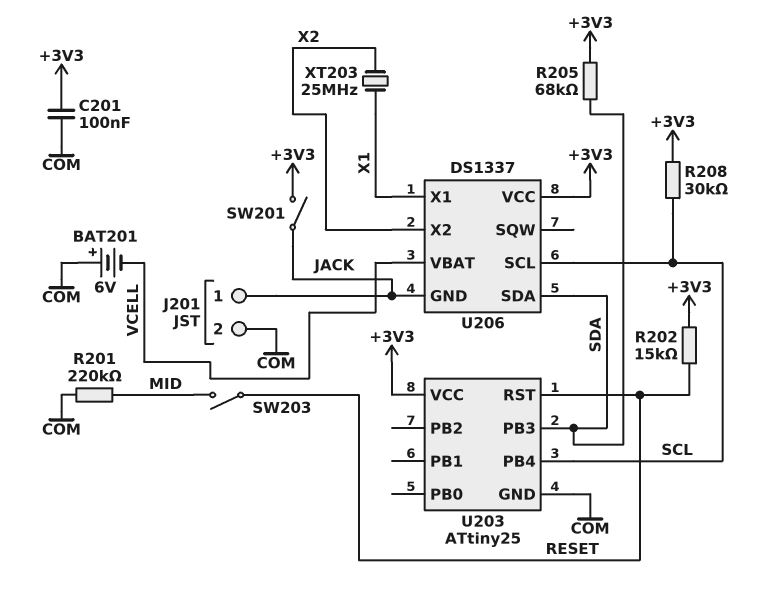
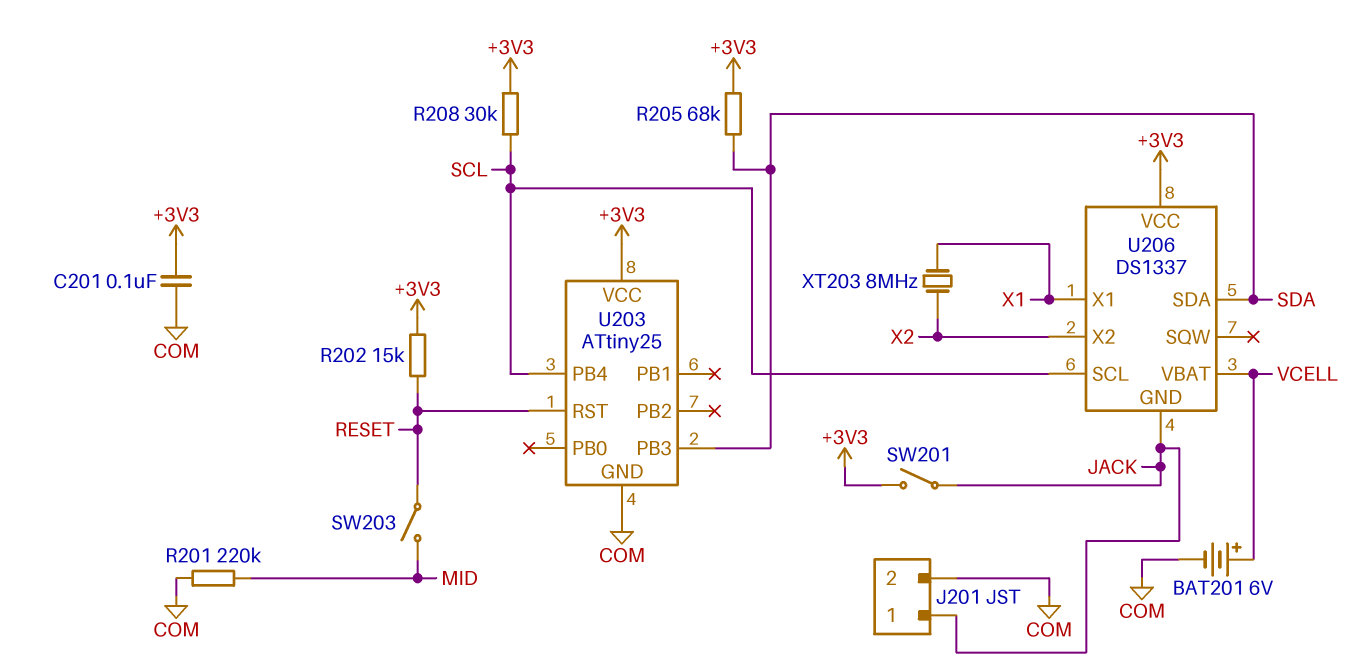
BAT201: 6V (plus COM, minus VCELL) -> 6V (plus VCELL, minus COM)
XT203: 25MHz (X1, X2) -> 8MHz (X1, X2)

